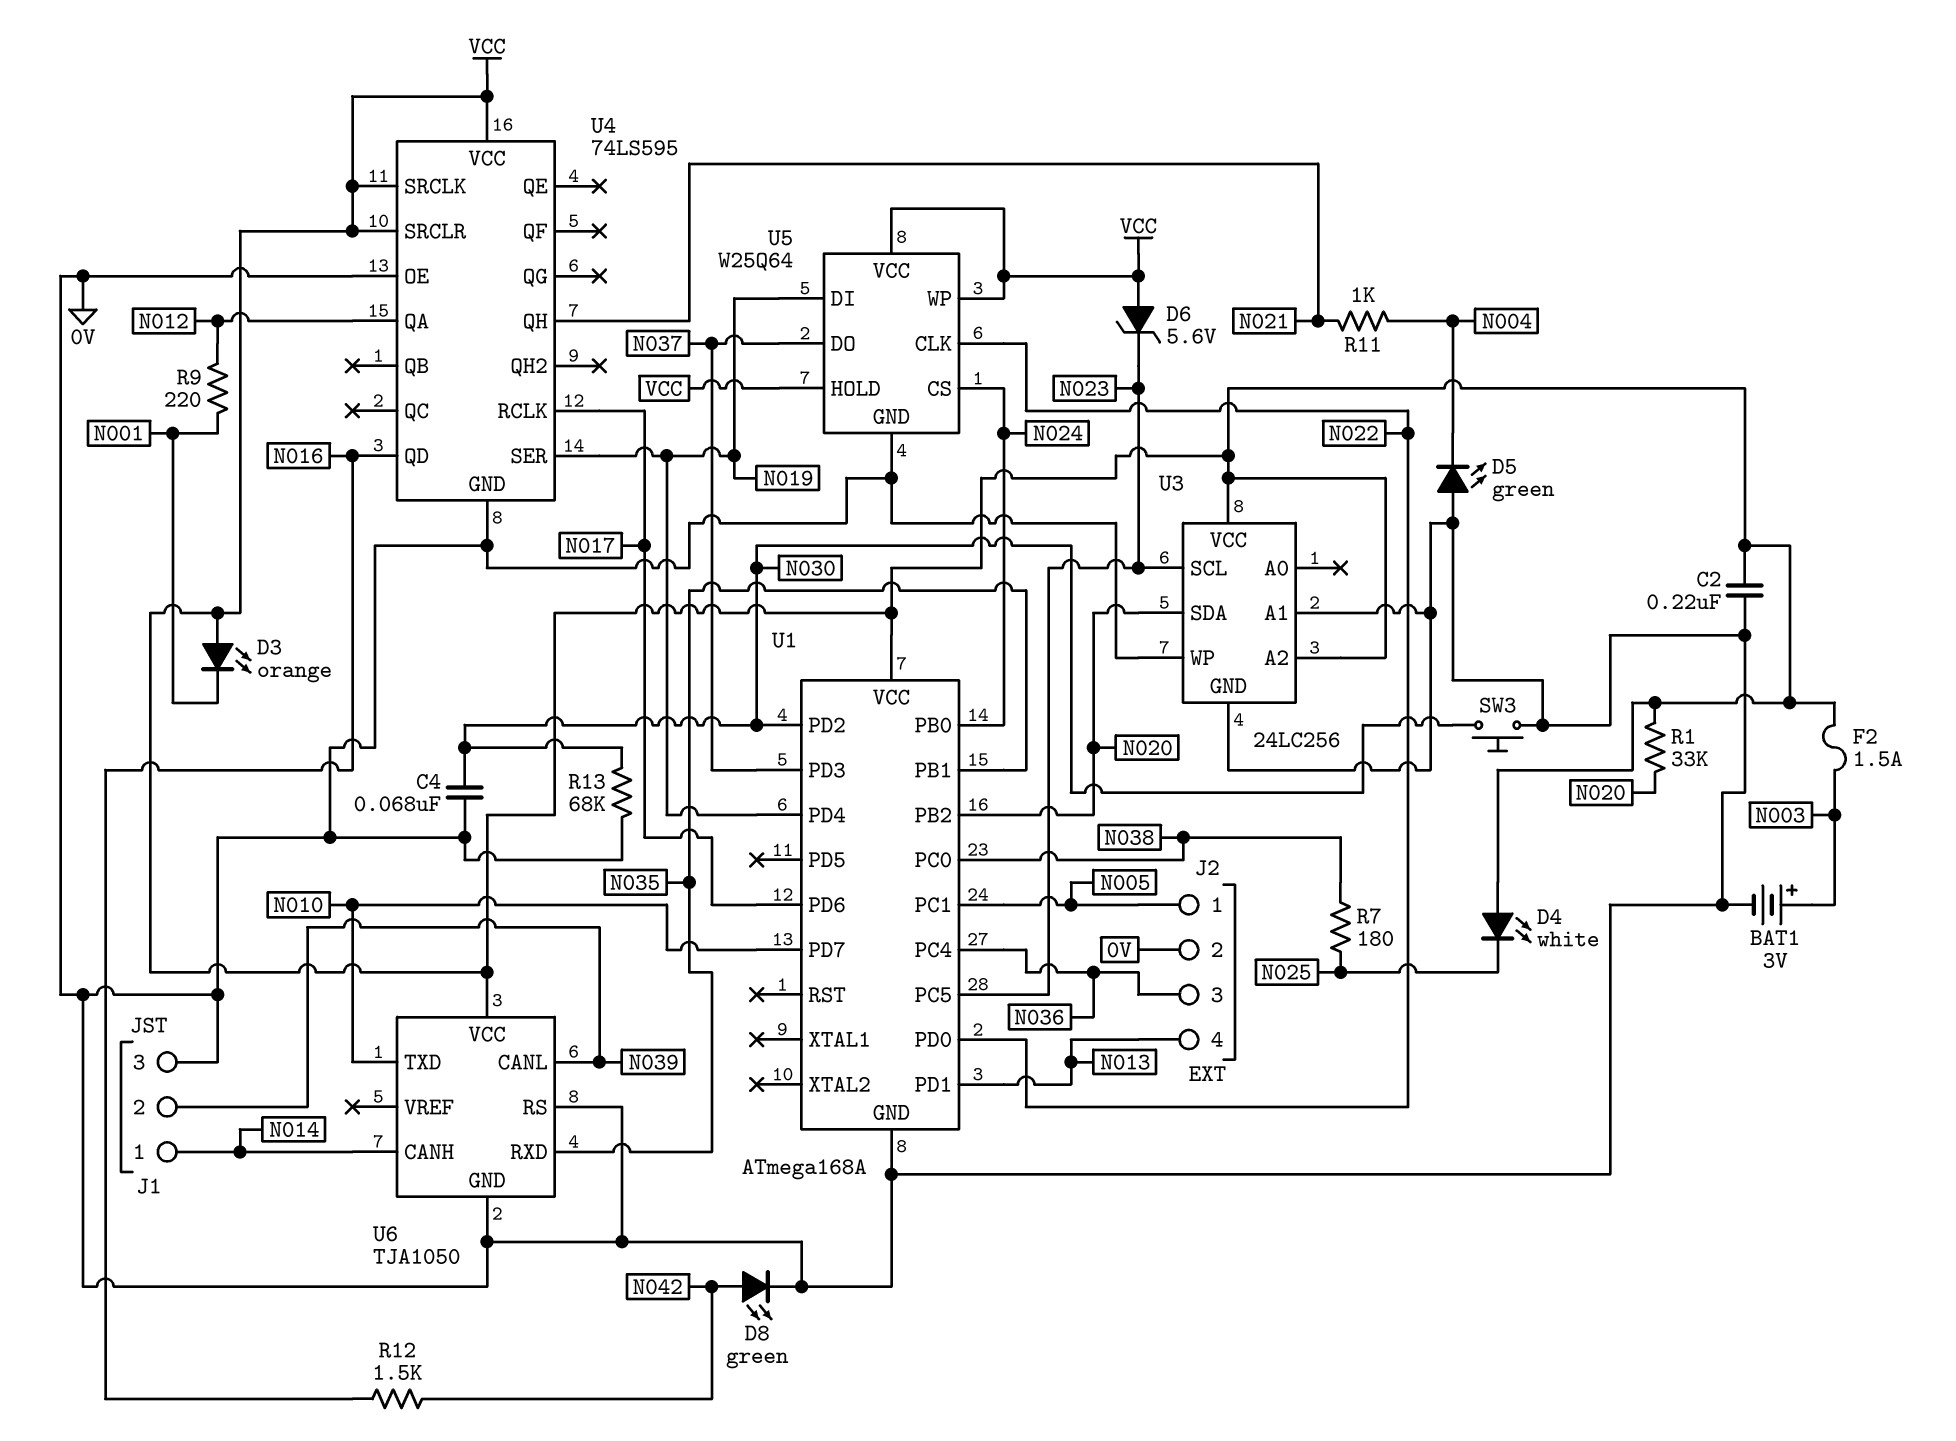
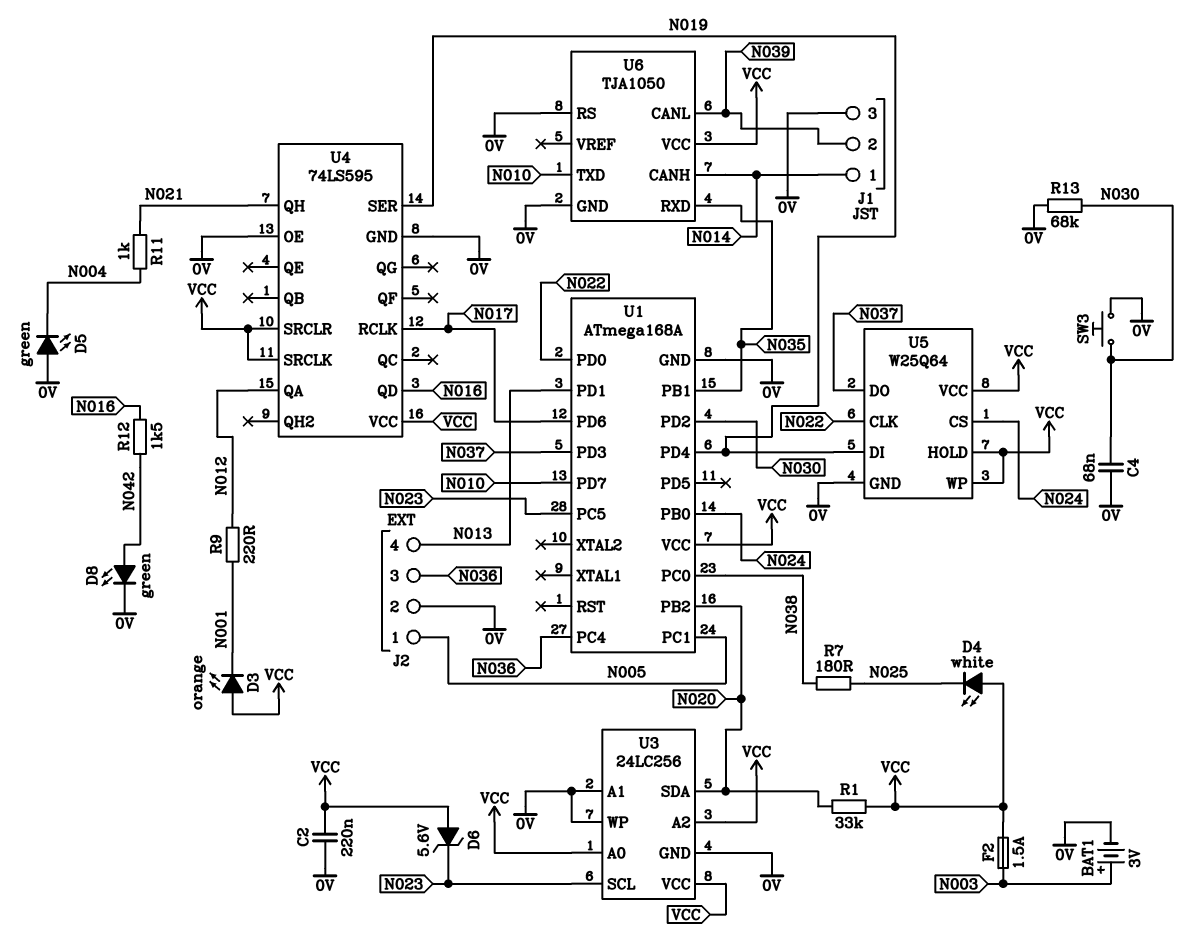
U3 pin A0: none -> VCC

